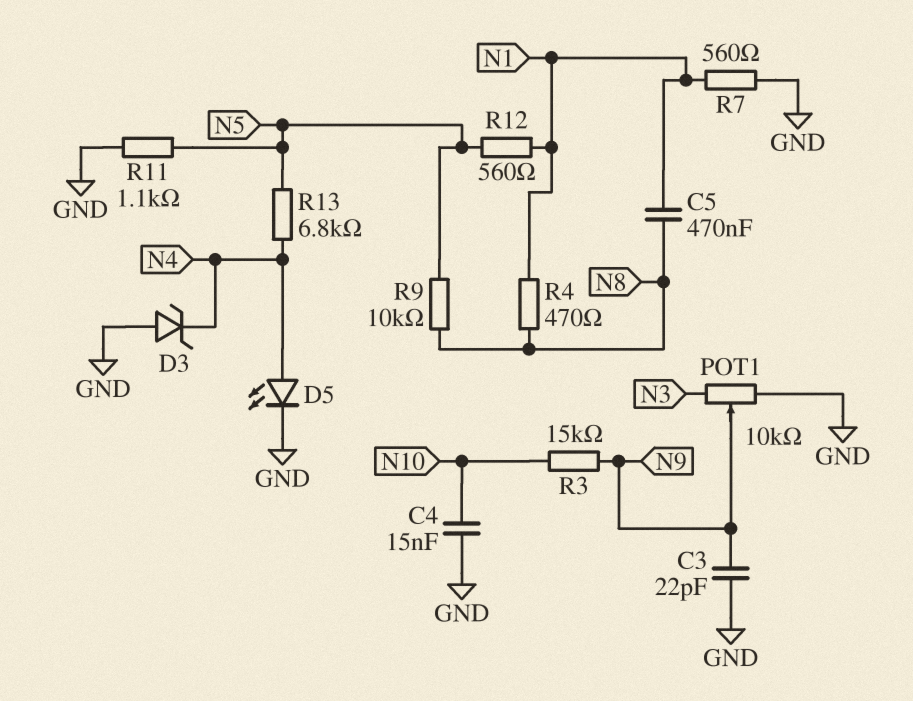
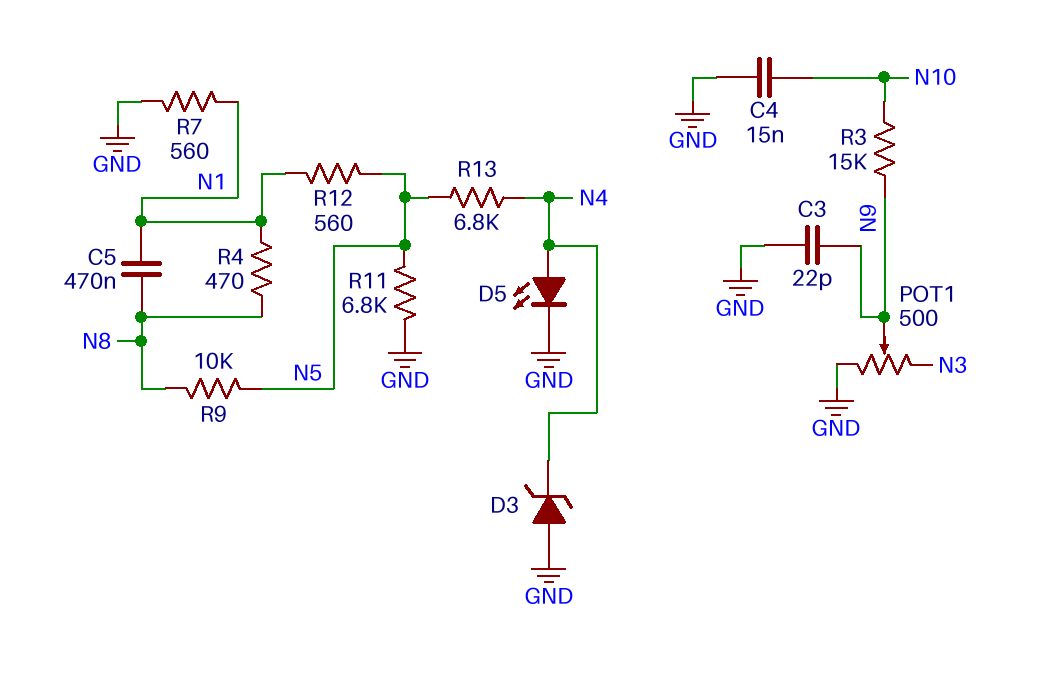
POT1: 10k (GND, N3, wiper N9) -> 500 (GND, N3, wiper N9)
R11: 1.1k (GND, N5) -> 6.8k (GND, N5)

